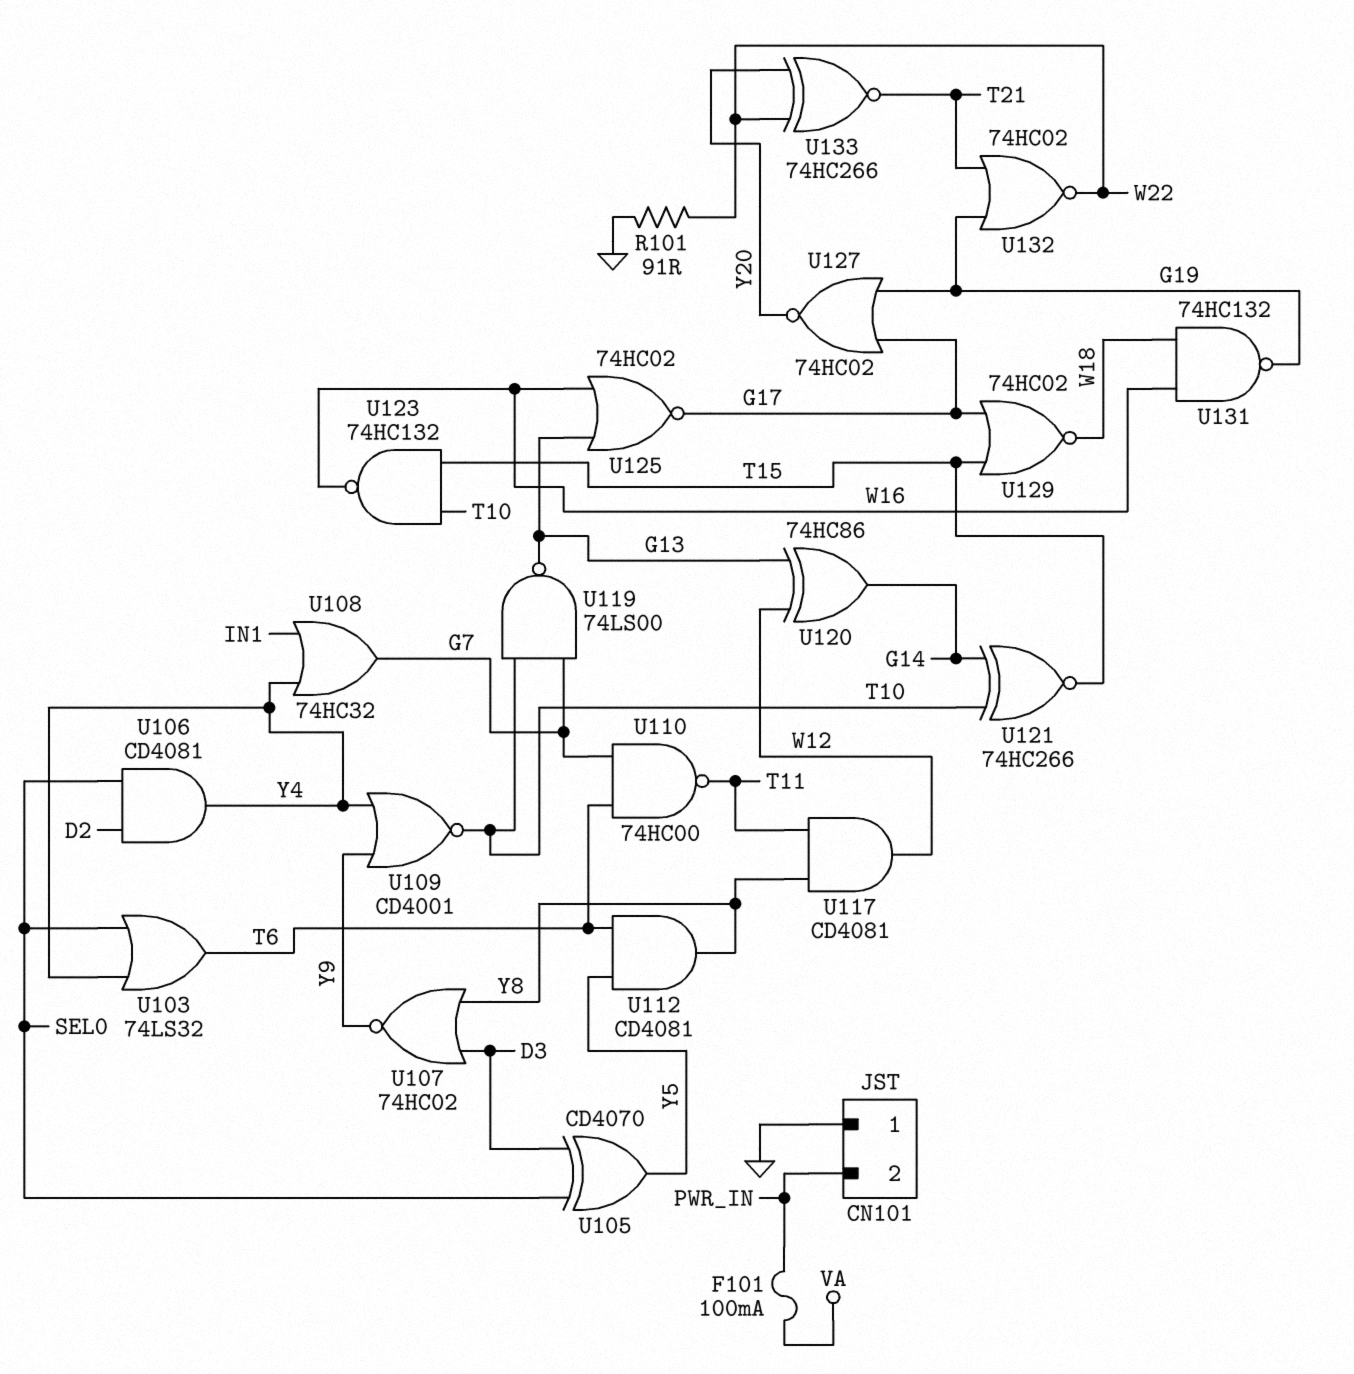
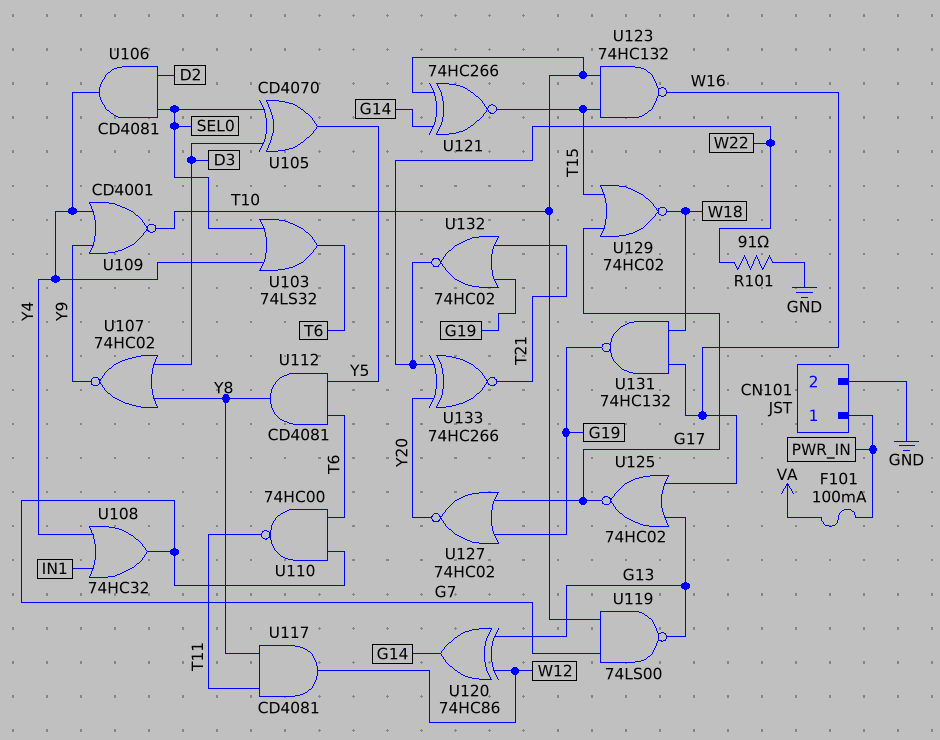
CN101 pin 1: GND -> PWR_IN
CN101 pin 2: PWR_IN -> GND

